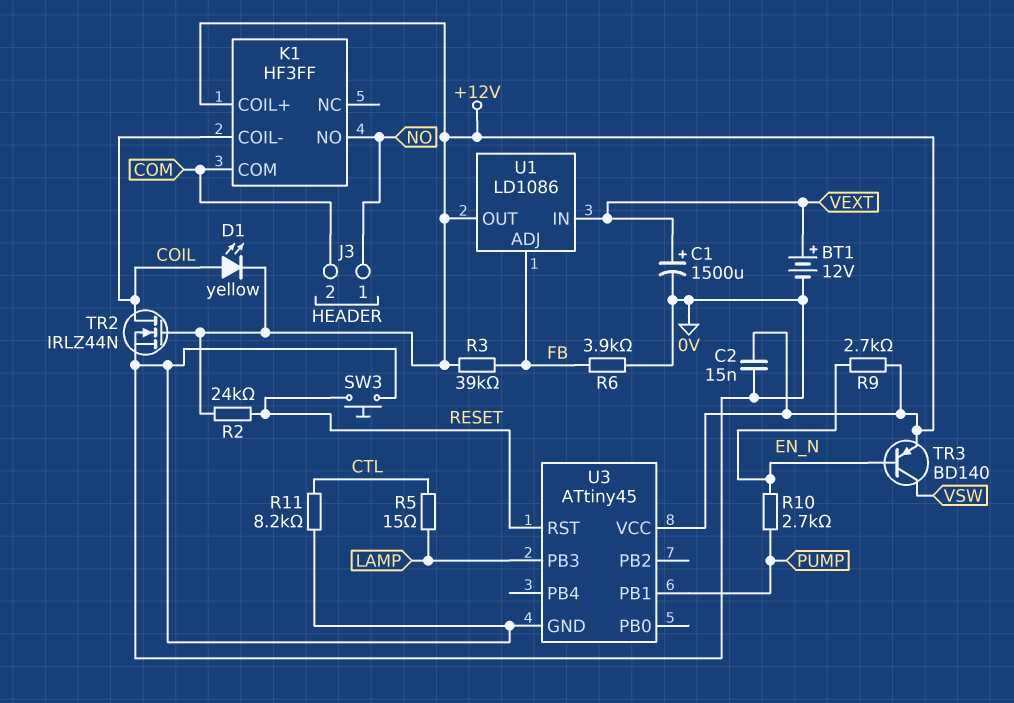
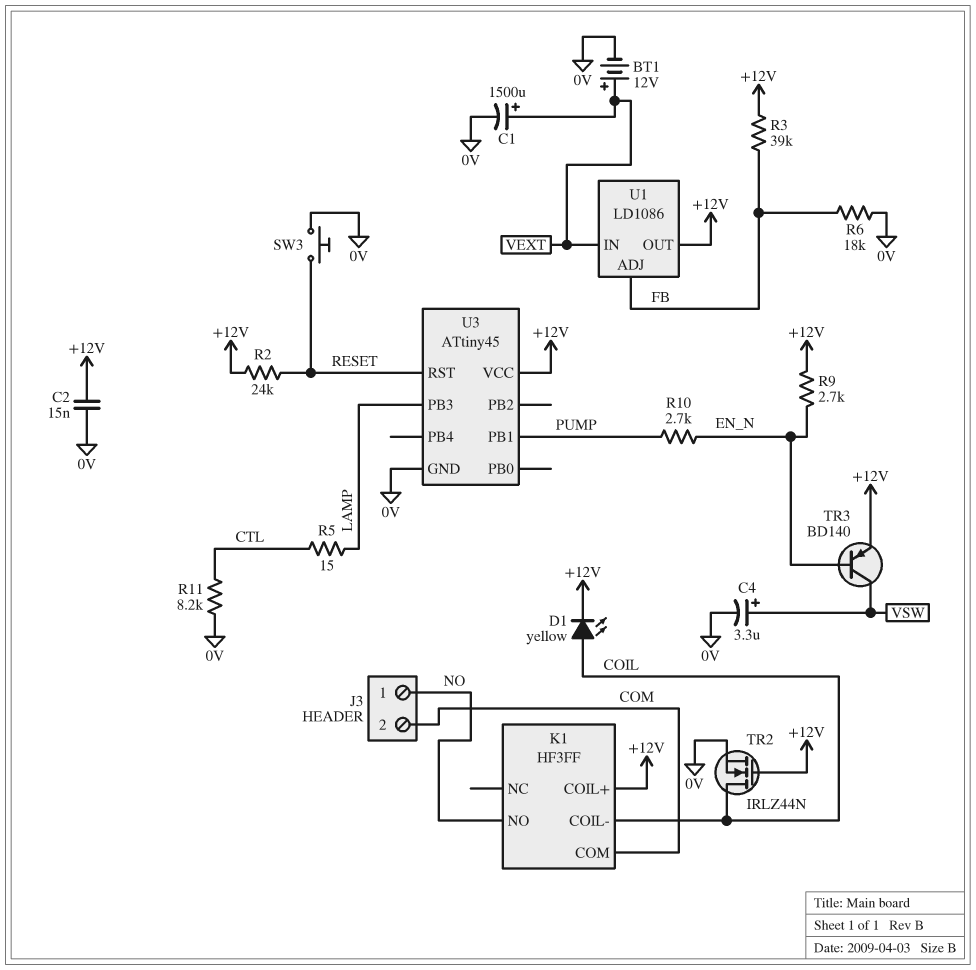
C4: none -> 3.3uF (plus VSW, minus 0V)
R6: 3.9k (0V, FB) -> 18k (0V, FB)

